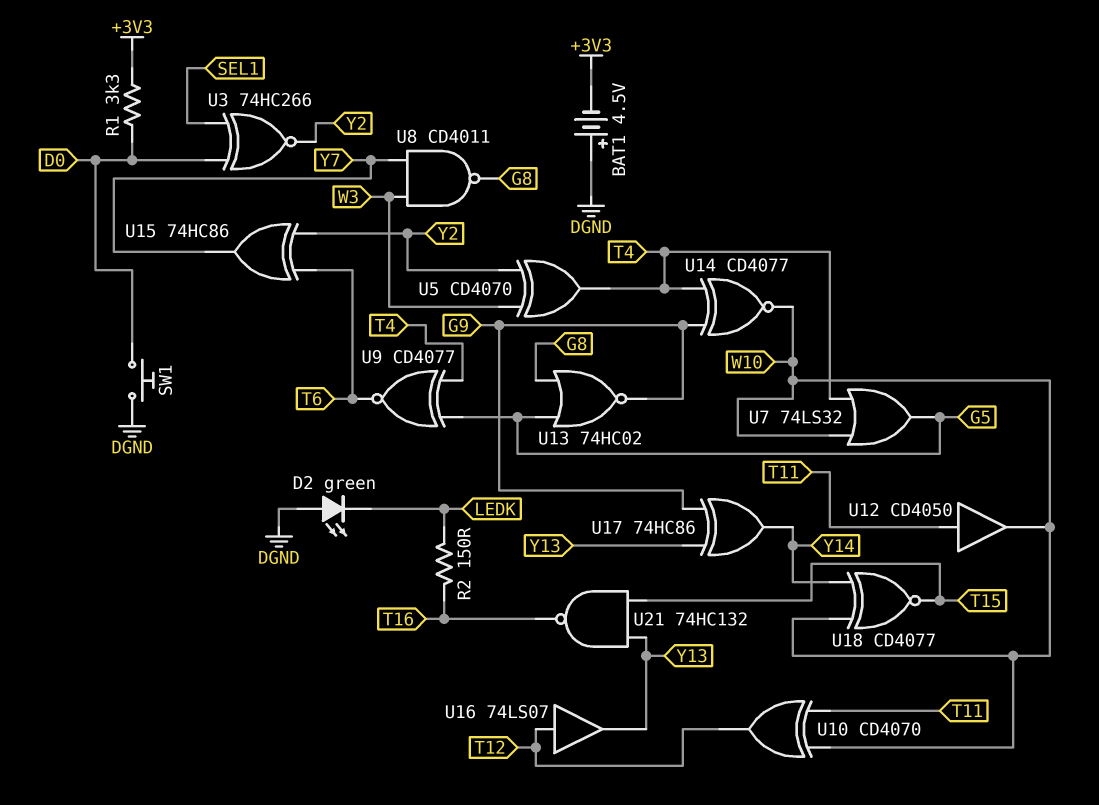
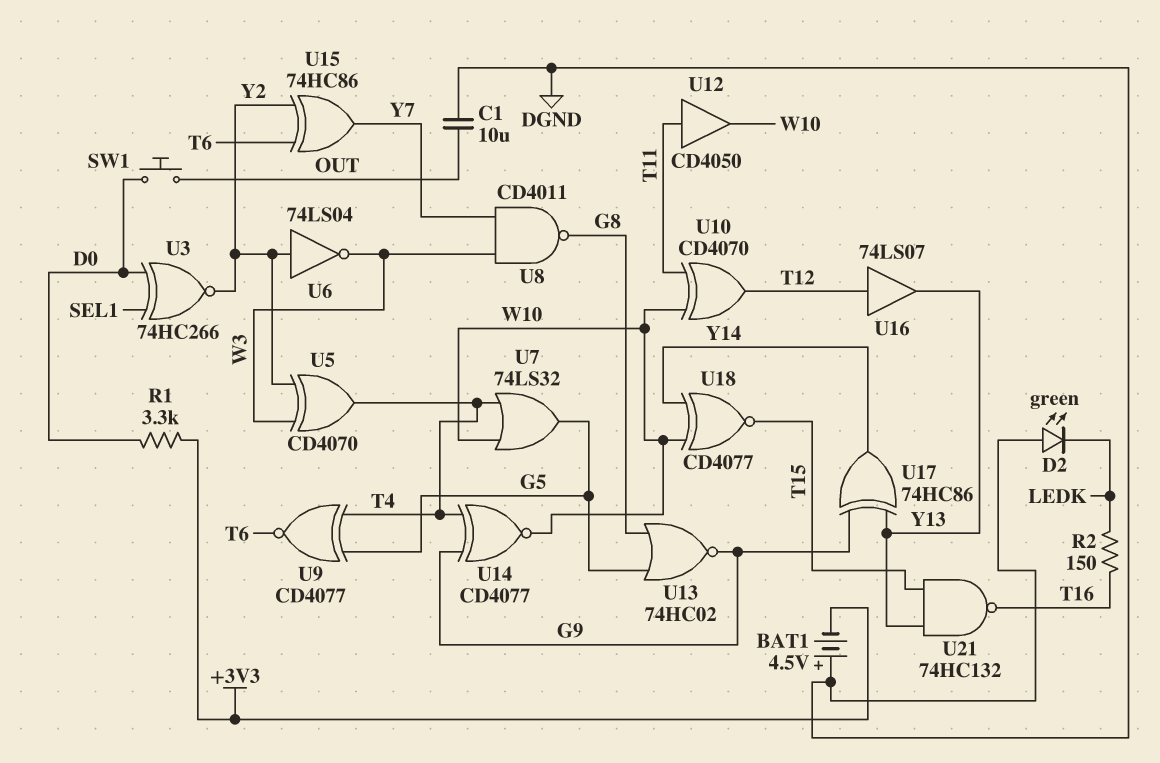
C1: none -> 10uF (DGND, OUT)
SW1: button (D0, DGND) -> button (D0, OUT)
U6: none -> NOT 74LS04 (in Y2, out W3)

